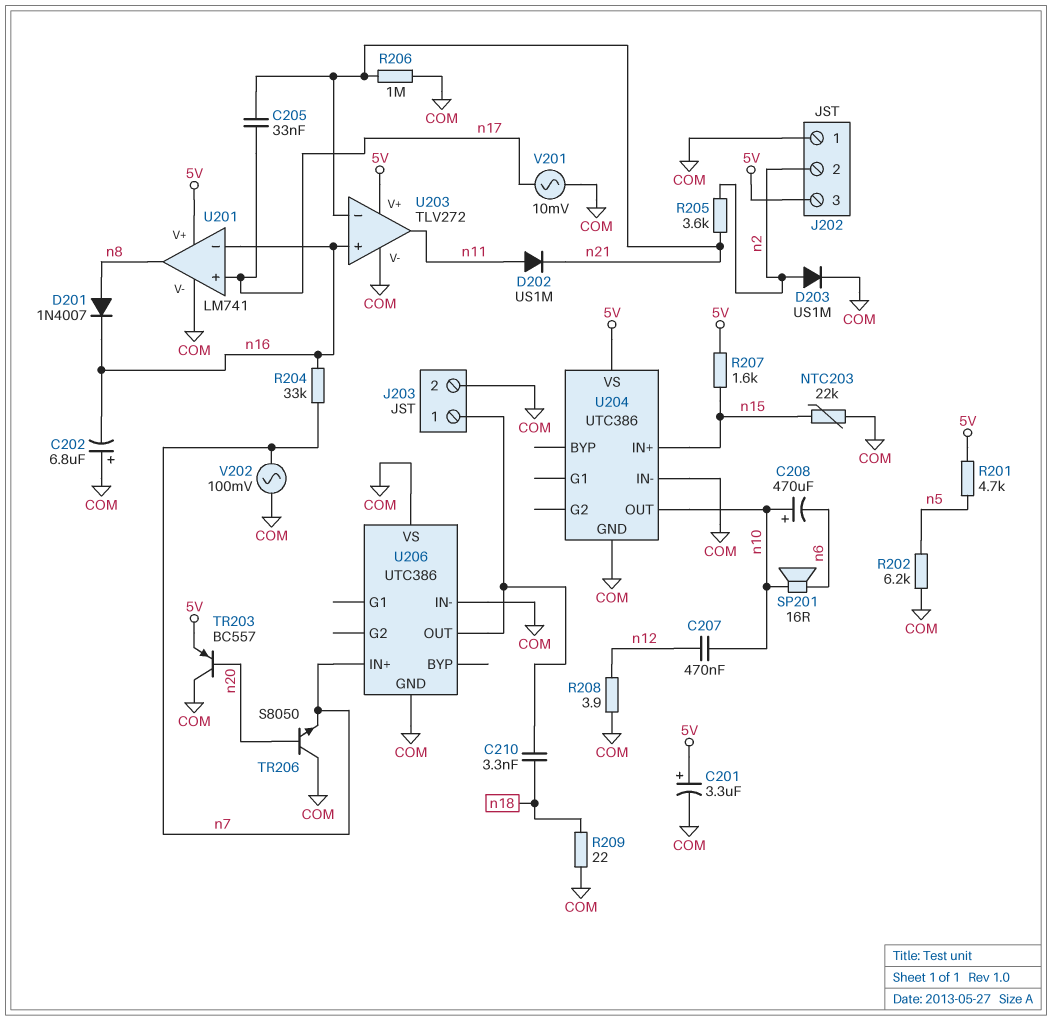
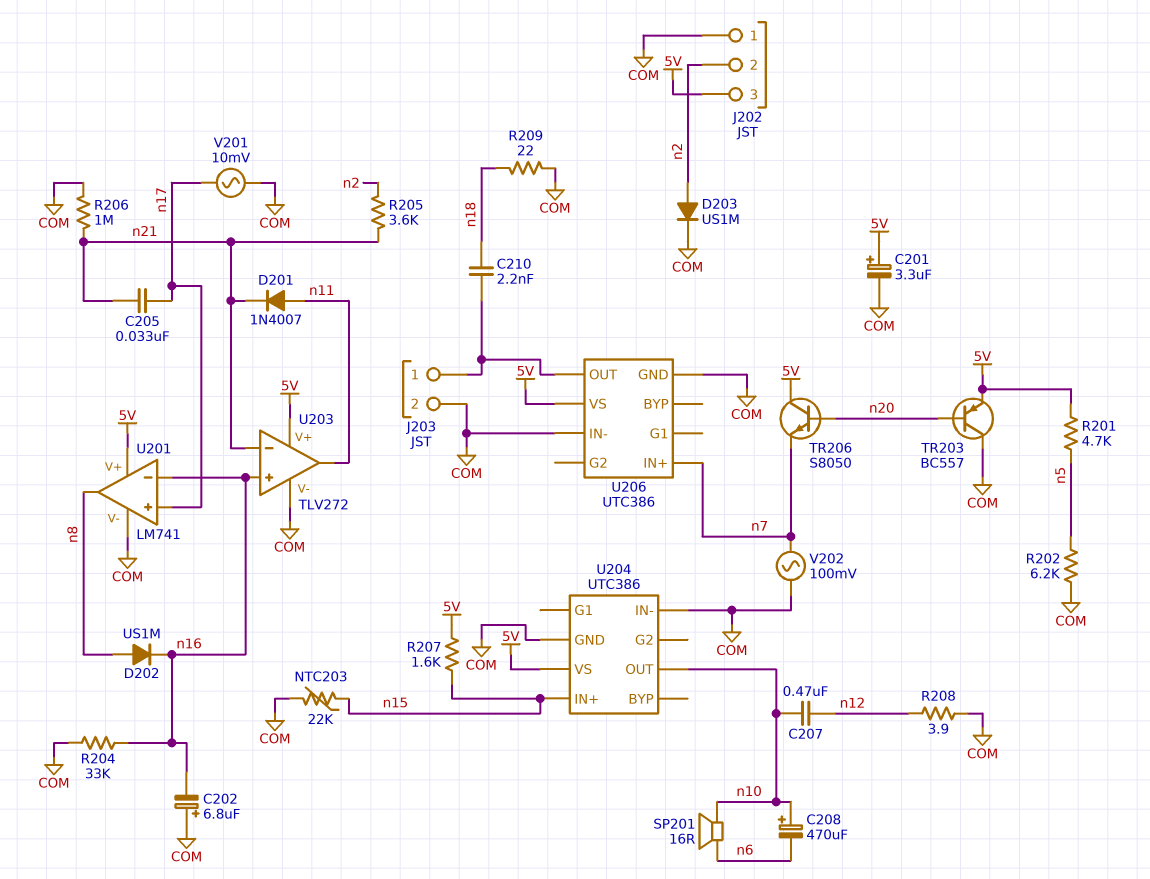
C210: 3.3nF (J203/1, n18) -> 2.2nF (J203/1, n18)
D201: diode 1N4007 (A n8, K n16) -> diode 1N4007 (A n11, K n21)
D202: diode US1M (A n11, K n21) -> diode US1M (A n8, K n16)
R204: 33k (n7, n16) -> 33k (COM, n16)
TR206: NPN S8050 (B n20, C COM, E n7) -> NPN S8050 (B n20, C 5V, E n7)
U206 pin VS: COM -> 5V

